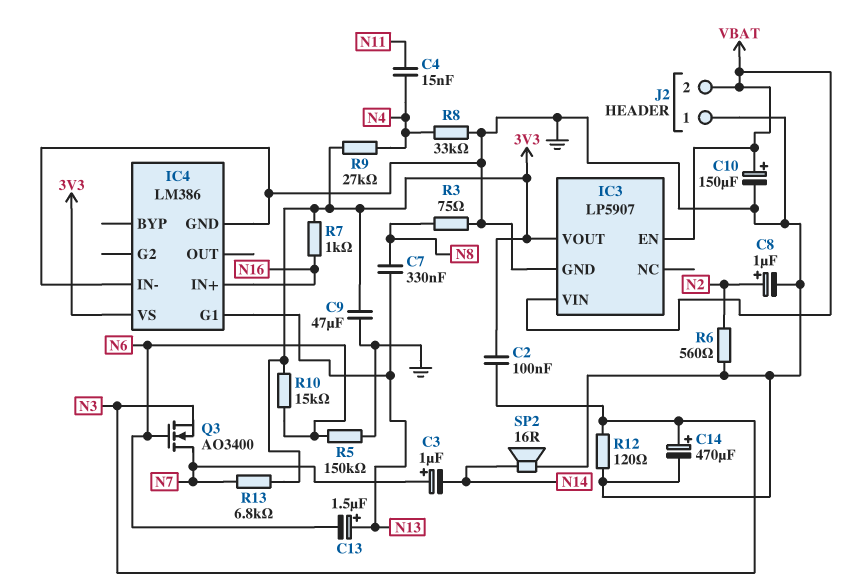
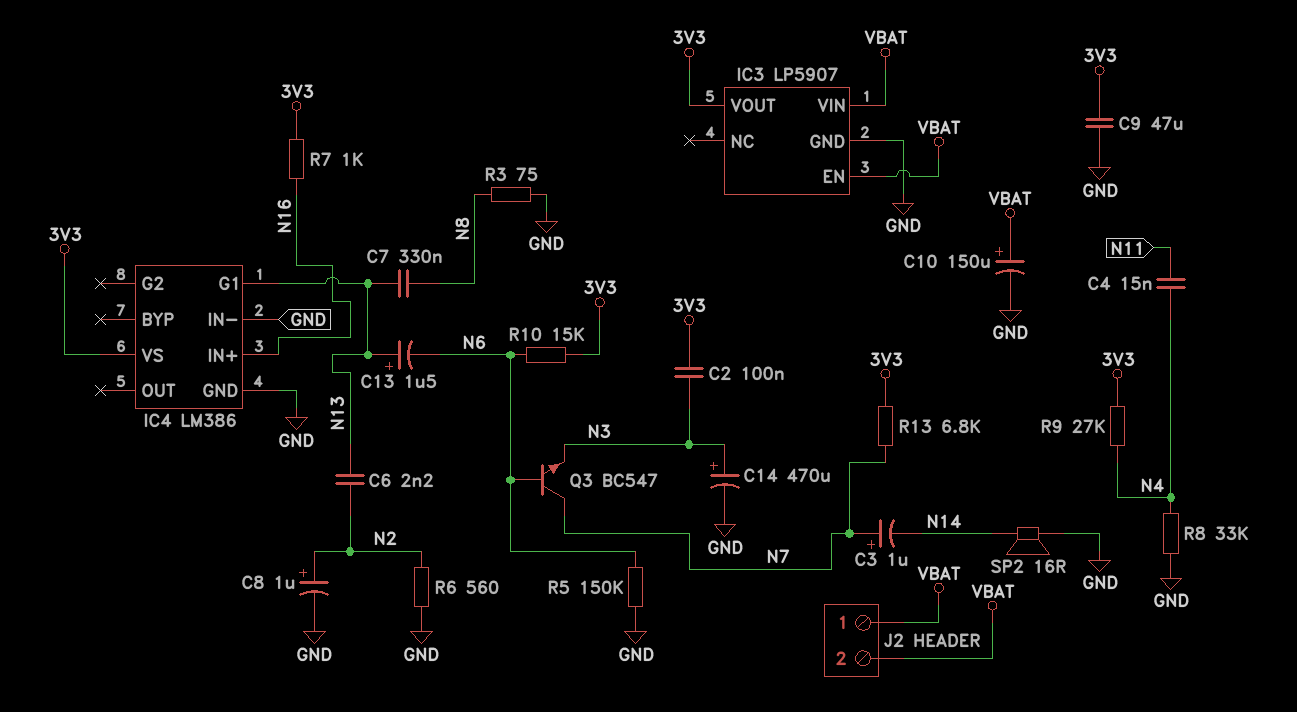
C6: none -> 2.2nF (N2, N13)
J2 pin 1: GND -> VBAT
Q3: NMOS AO3400 (G N6, D N7, S N3) -> NPN BC547 (B N6, C N7, E N3)
R12: 120 (GND, N3) -> none

